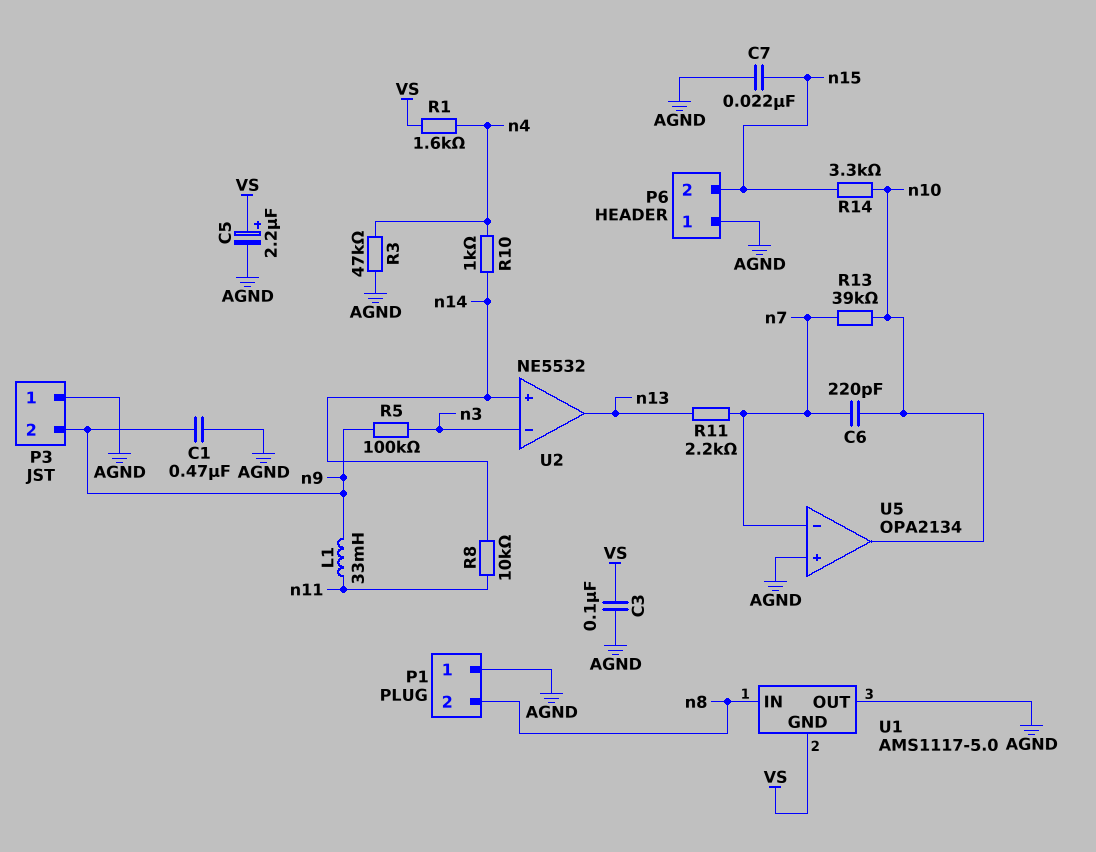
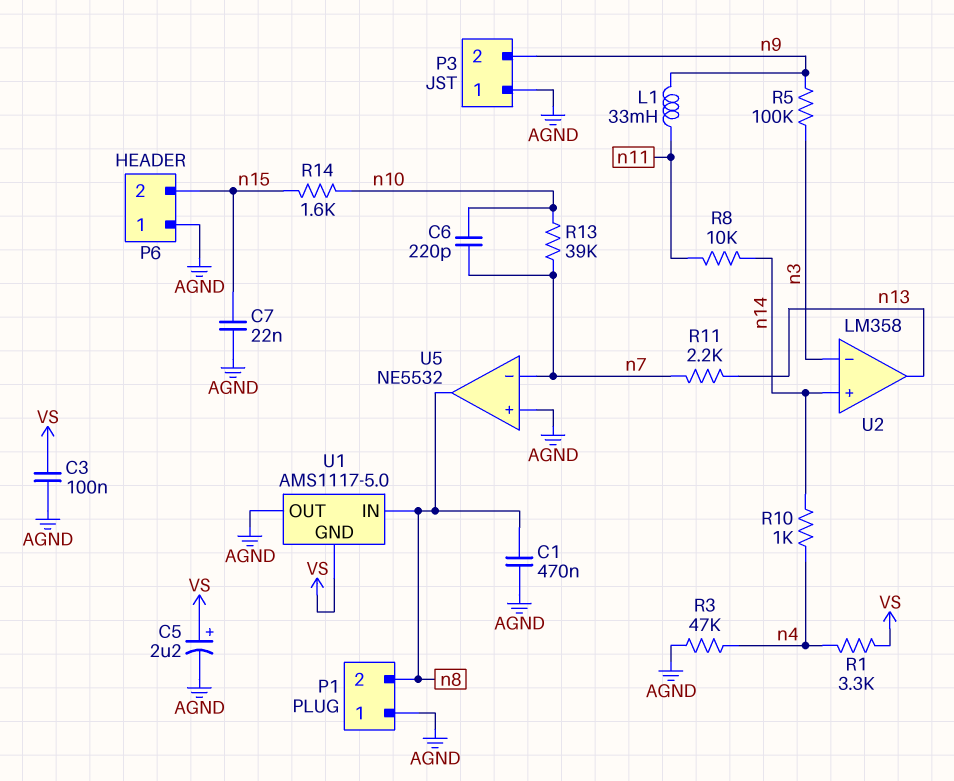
C1: 470nF (AGND, n9) -> 470nF (AGND, n8)
R1: 1.6k (VS, n4) -> 3.3k (VS, n4)
R14: 3.3k (n10, n15) -> 1.6k (n10, n15)
U2: NE5532 -> LM358
U5: OPA2134 -> NE5532
U5 pin out: n10 -> n8

